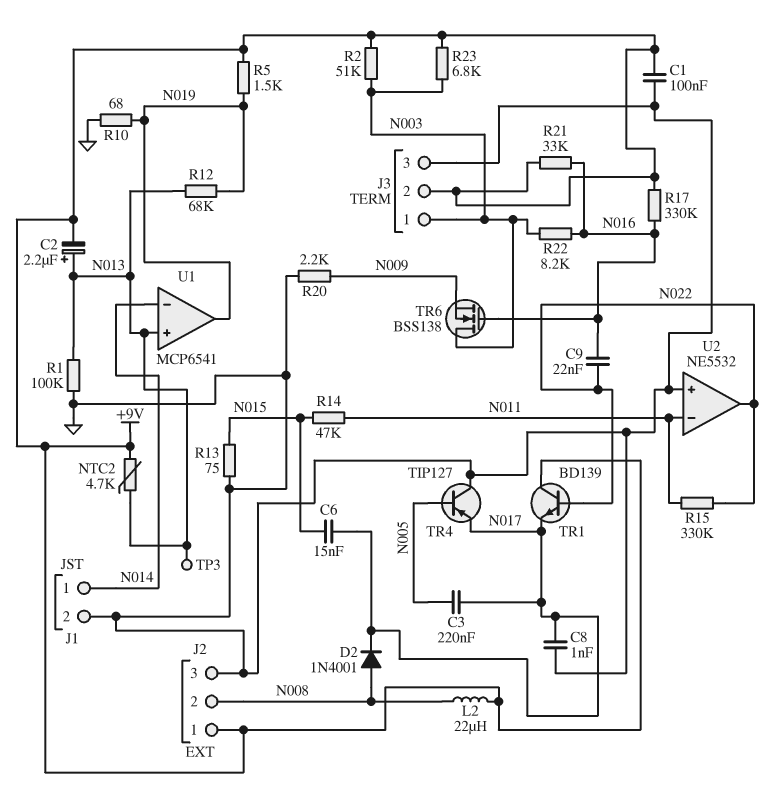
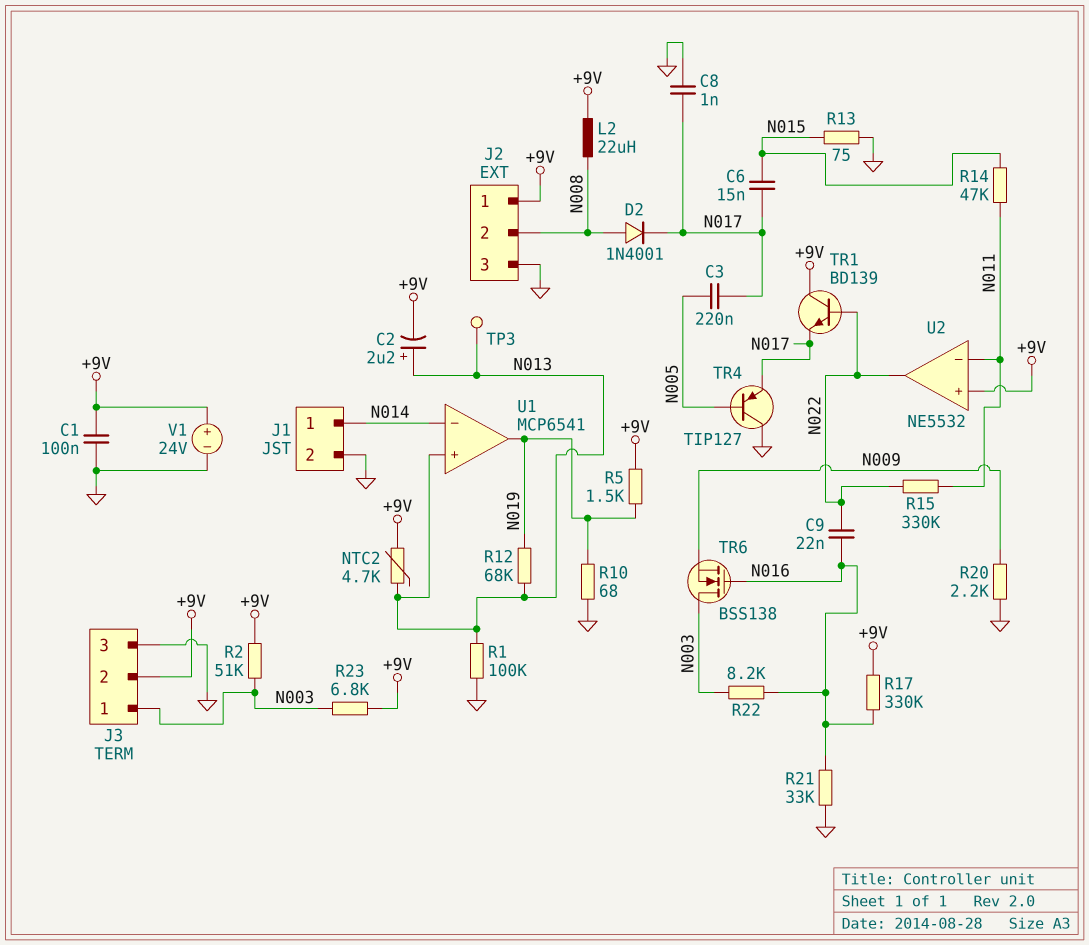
R21: 33k (+9V, N016) -> 33k (GND, N016)
U2 pin in+: GND -> +9V
V1: none -> 24V (plus +9V, minus GND)

